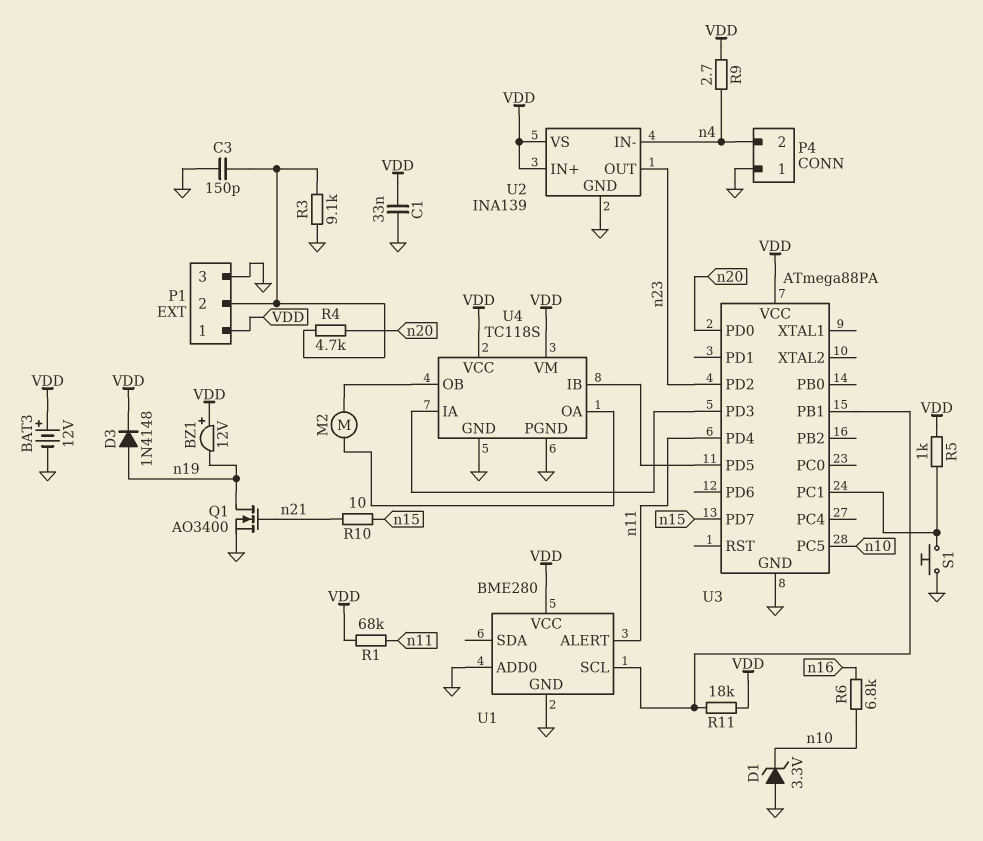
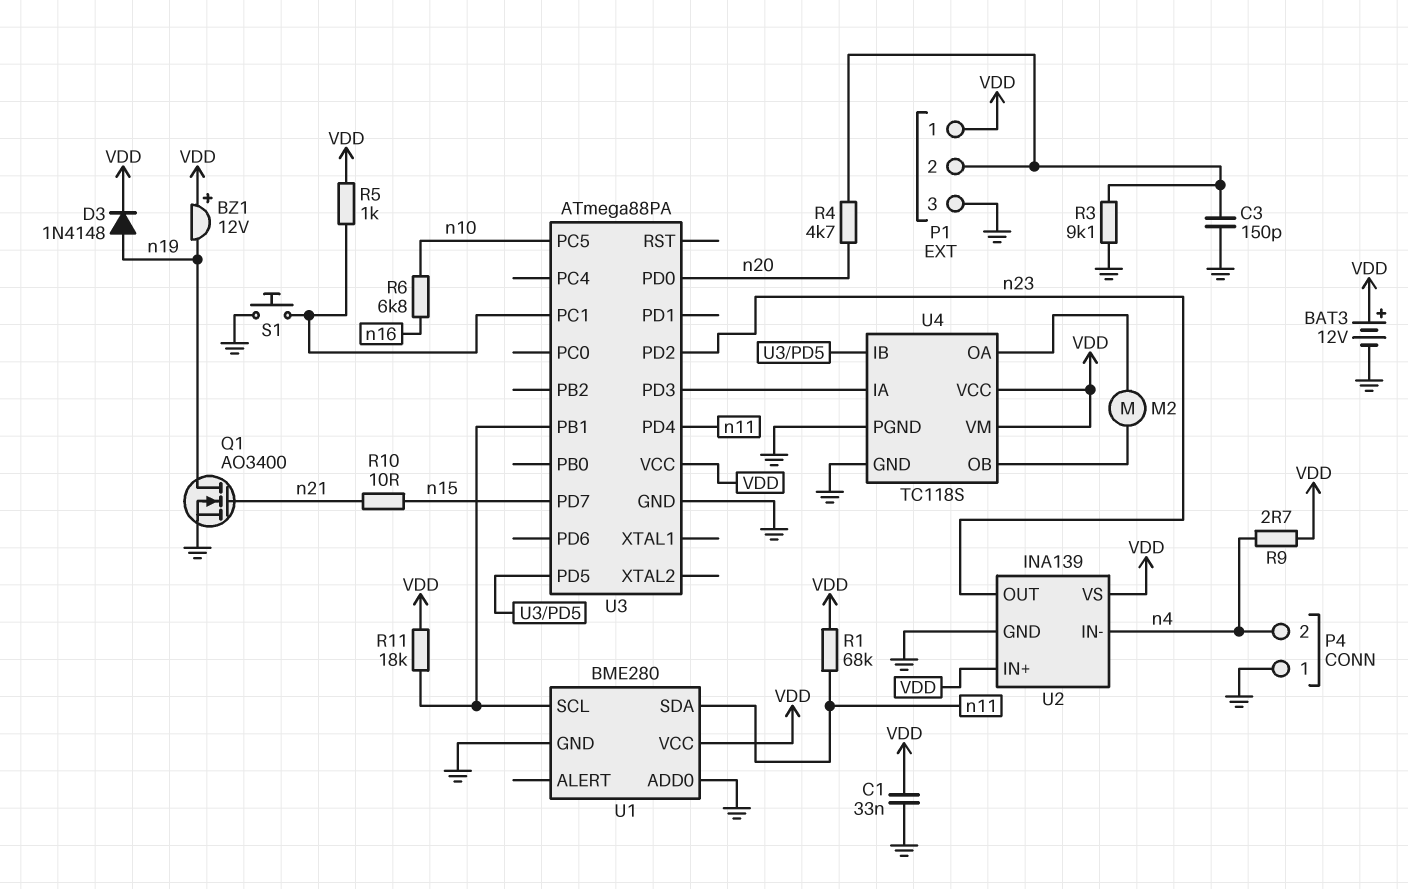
D1: zener 3.3V (A GND, K n10) -> none
U1 pin ALERT: n11 -> none
U1 pin SDA: none -> n11

